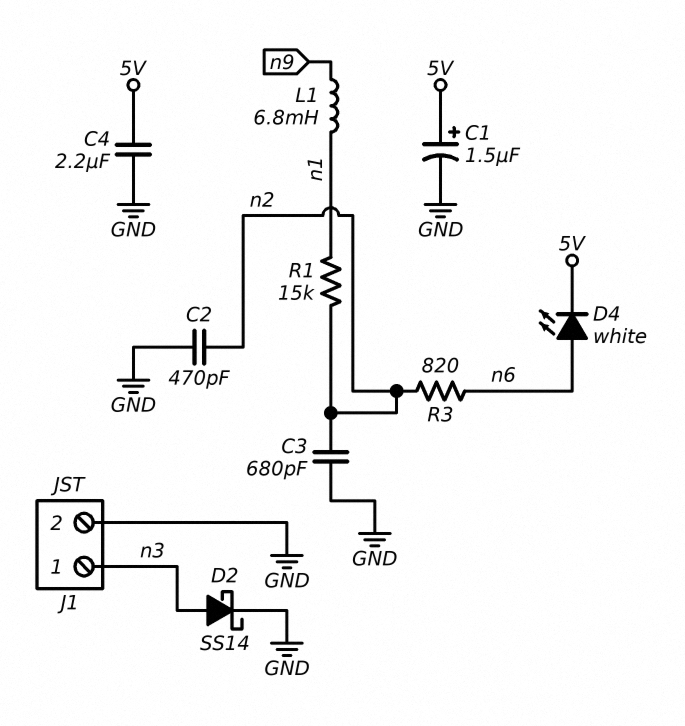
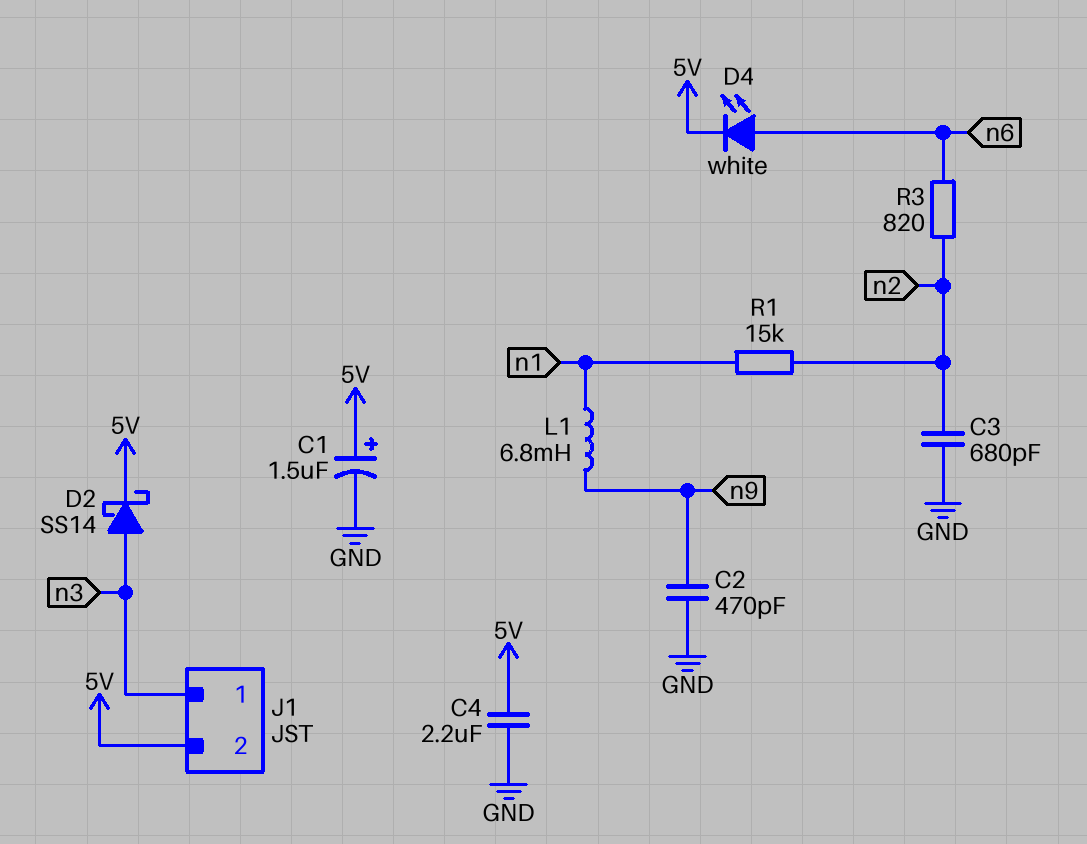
C2: 470pF (GND, n2) -> 470pF (GND, n9)
D2: schottky SS14 (A n3, K GND) -> schottky SS14 (A n3, K 5V)
J1 pin 2: GND -> 5V

